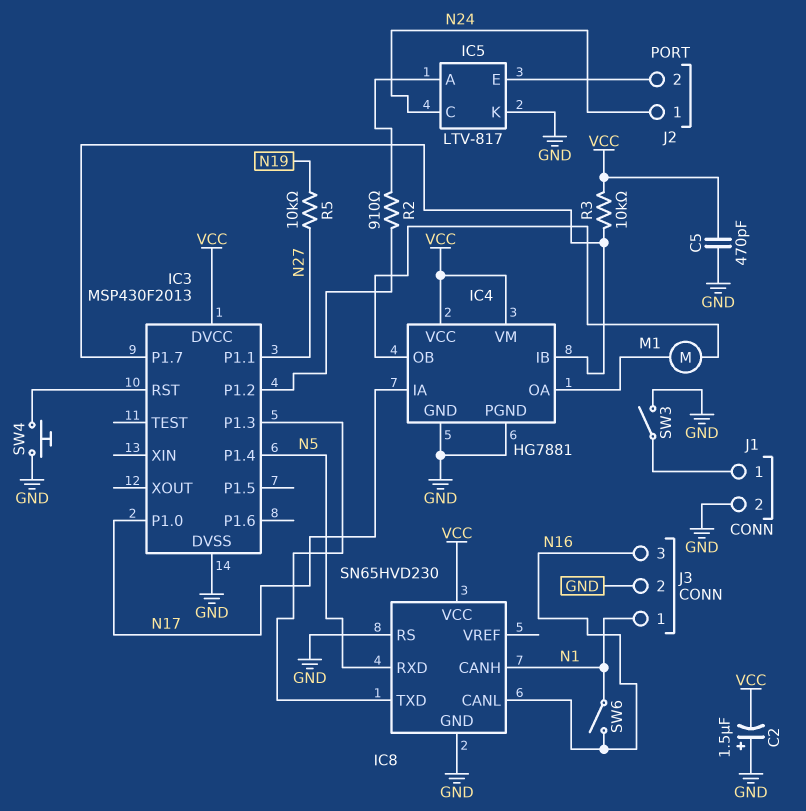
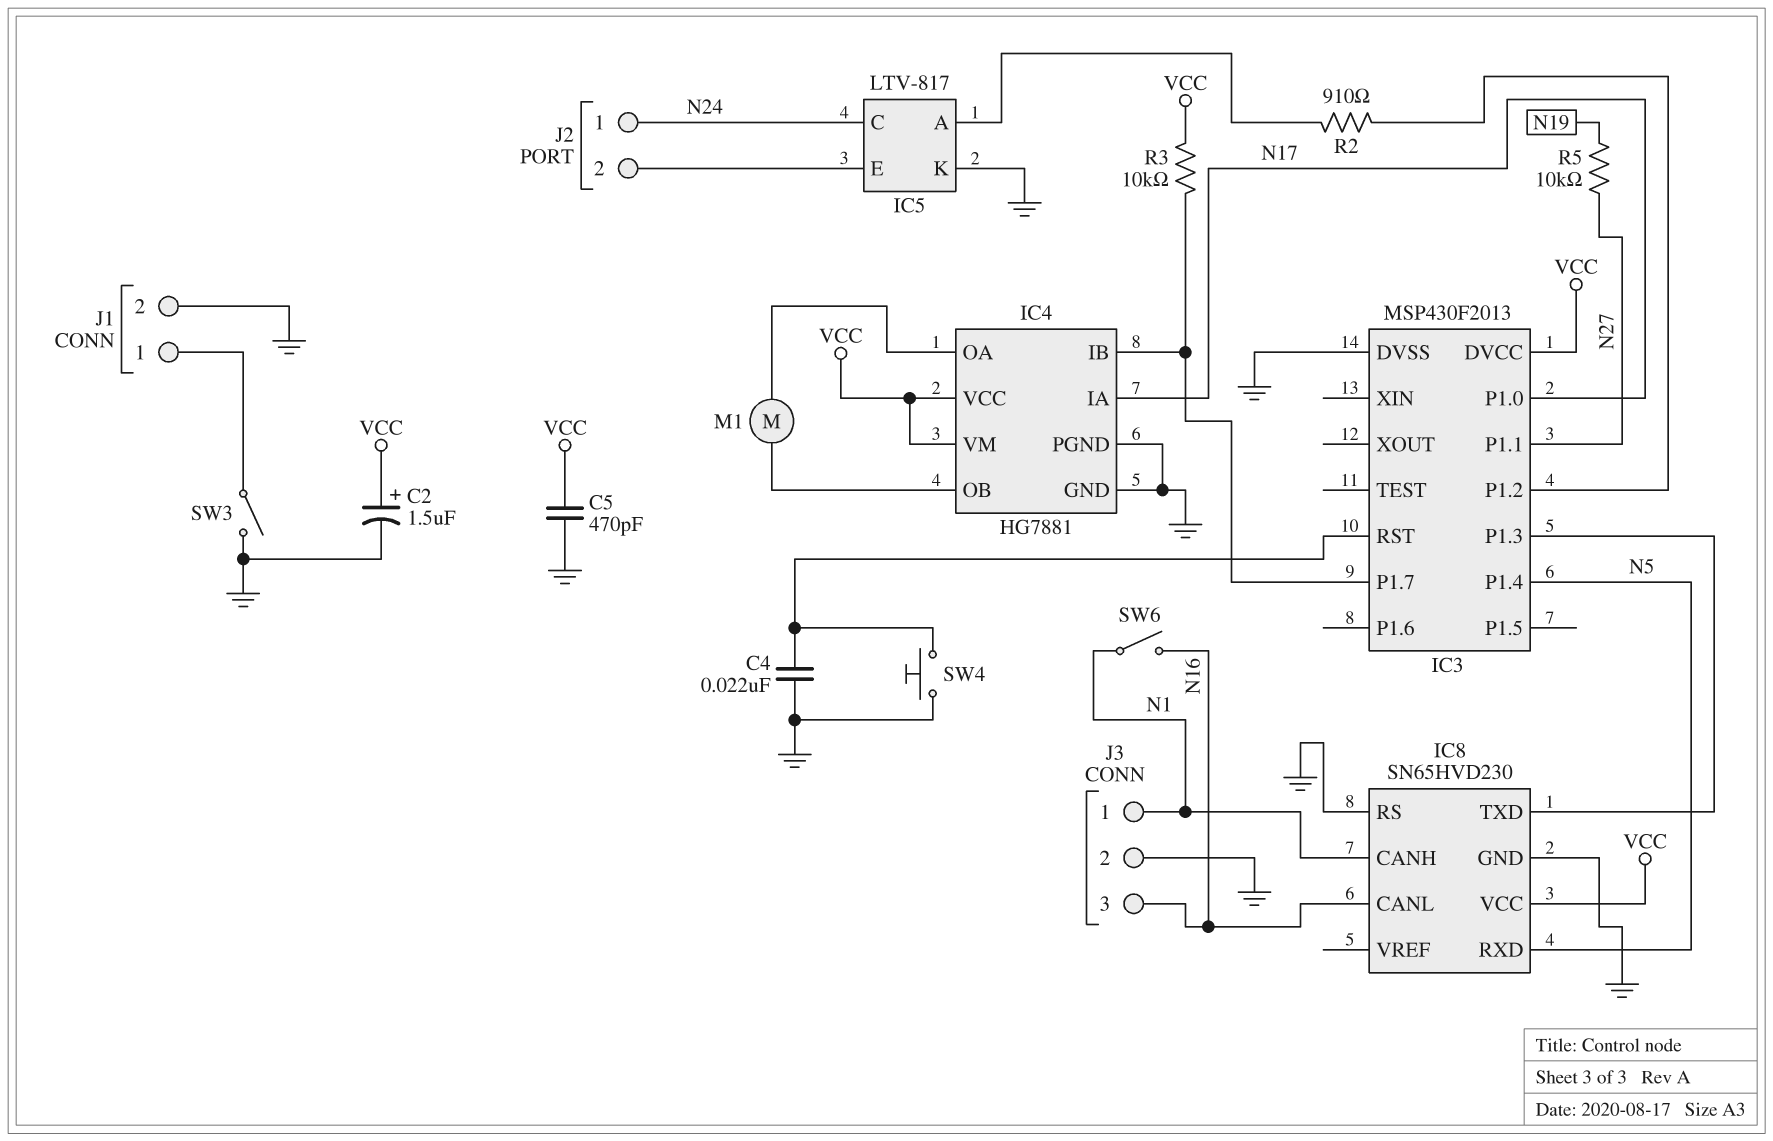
C2: 1.5uF (plus GND, minus VCC) -> 1.5uF (plus VCC, minus GND)
C4: none -> 22nF (GND, IC3/RST)

